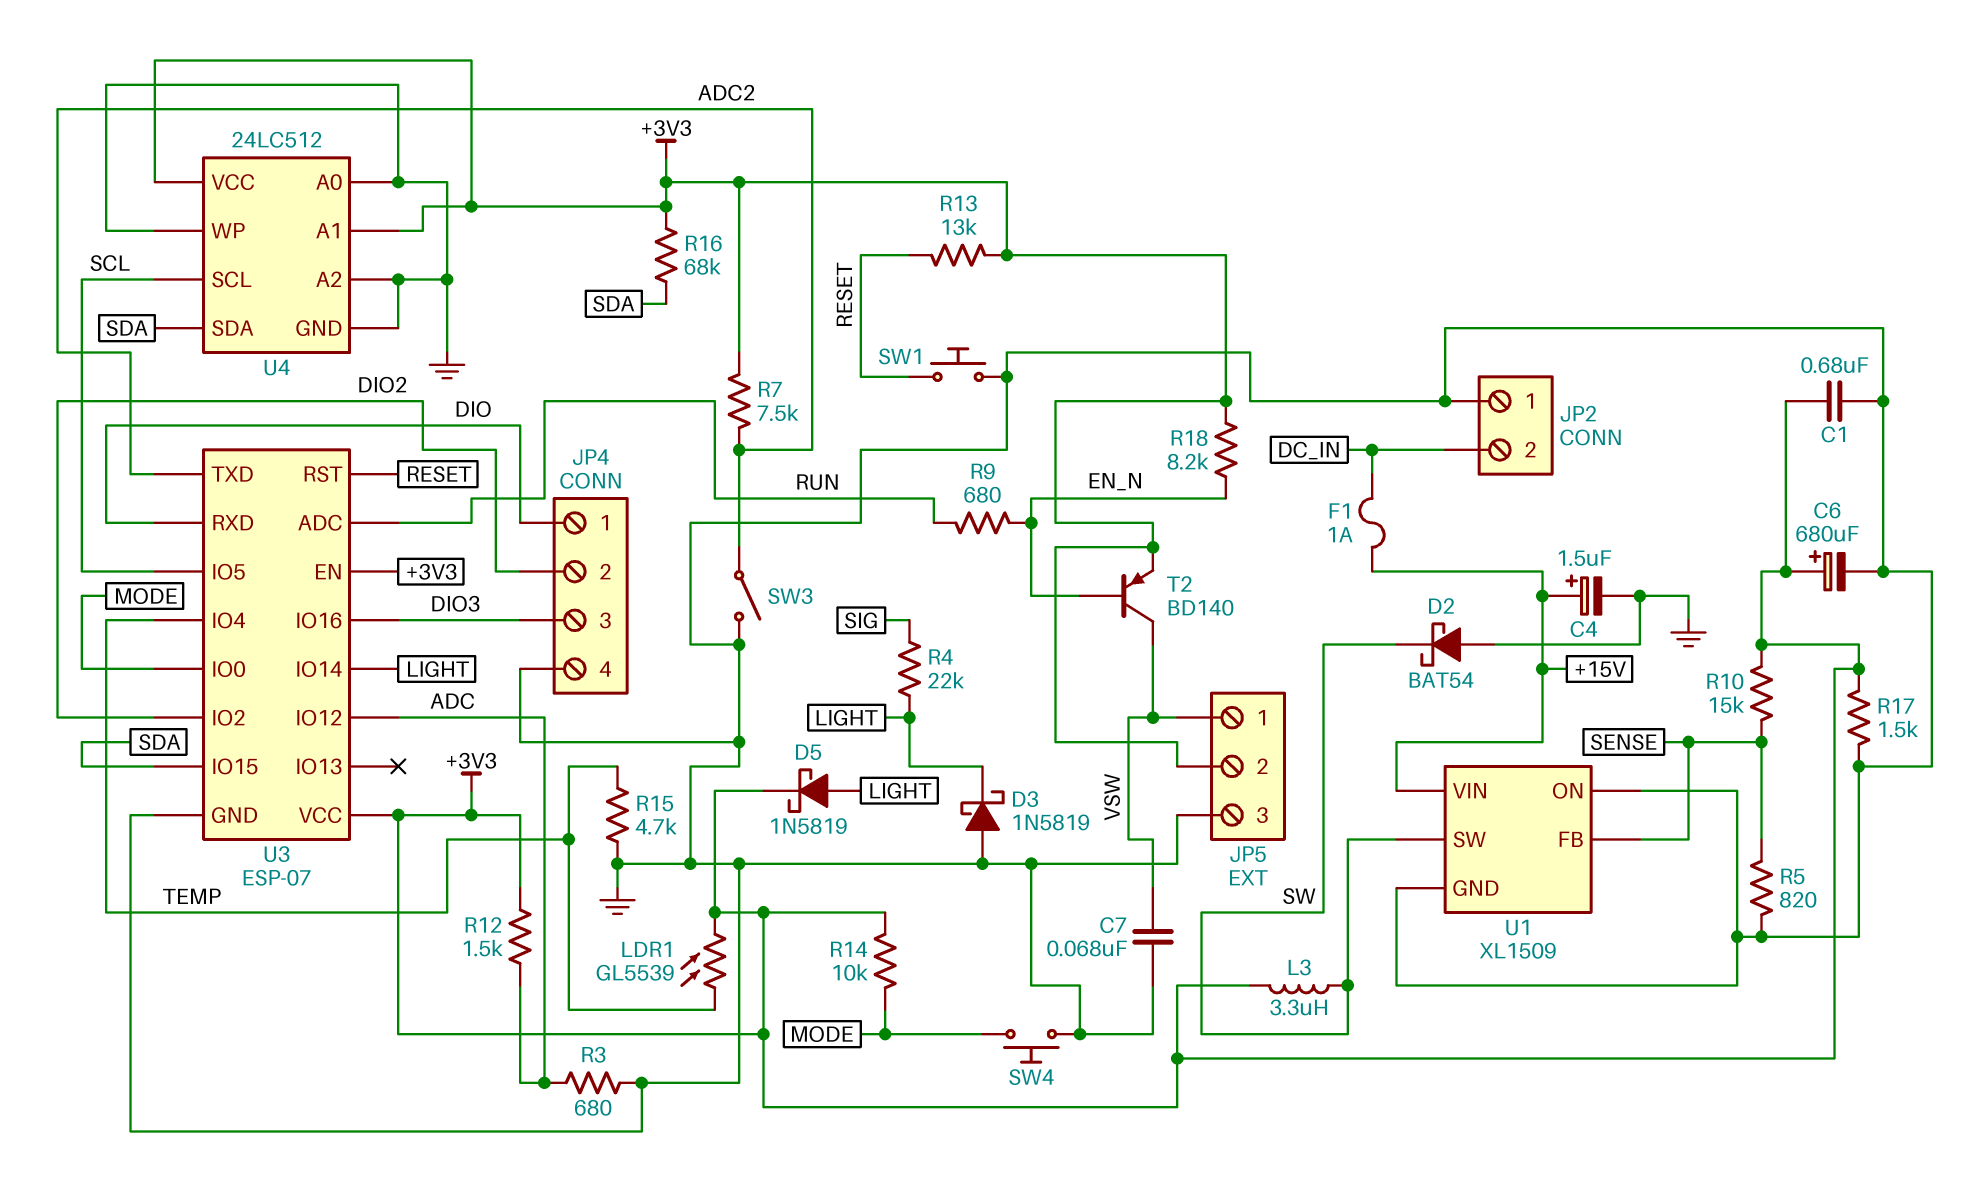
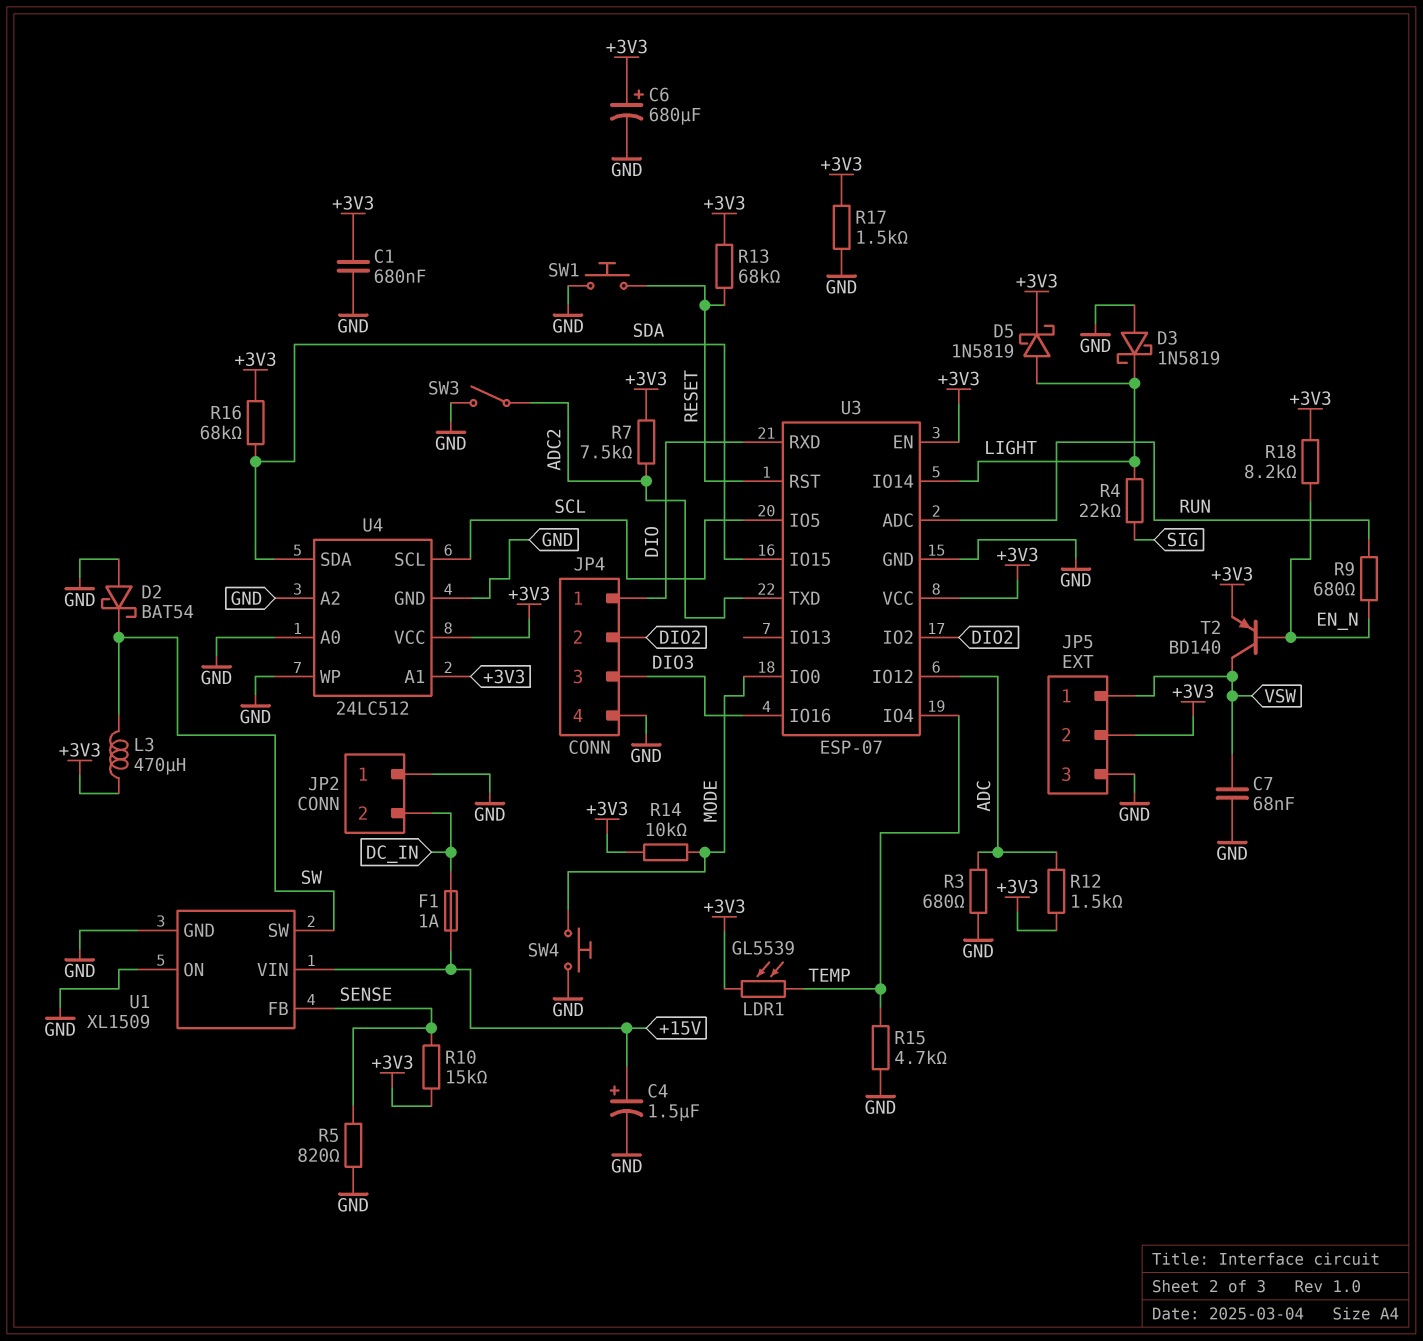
L3: 3.3uH (+3V3, SW) -> 470uH (+3V3, SW)
R13: 13k (+3V3, RESET) -> 68k (+3V3, RESET)

